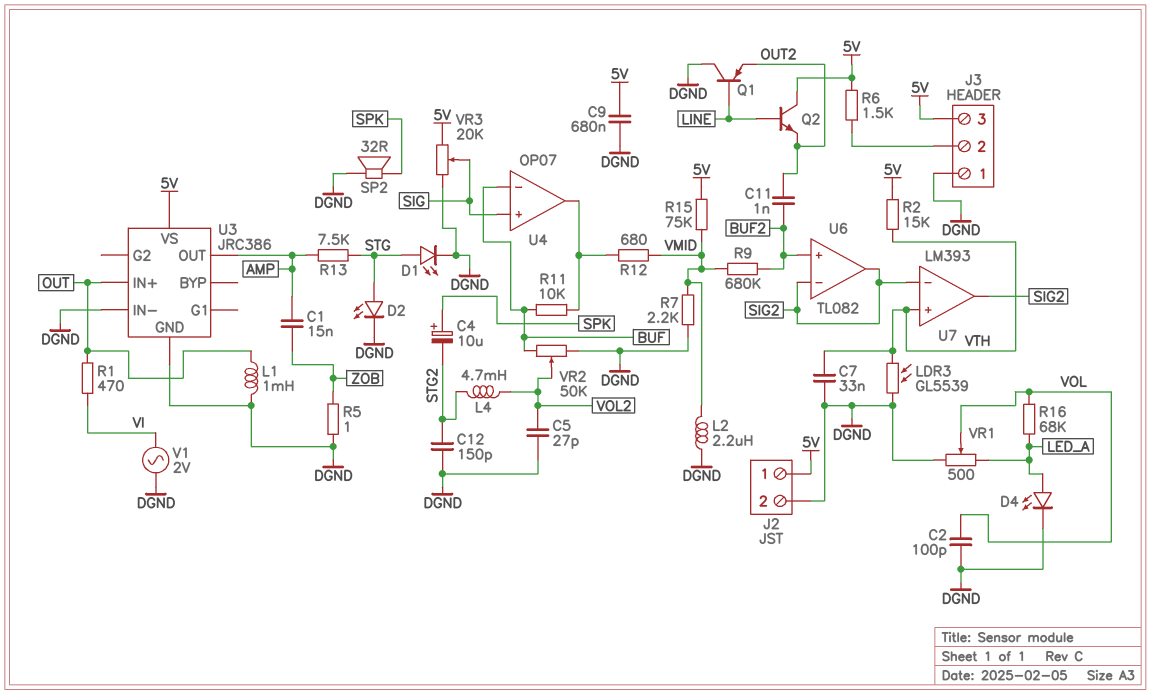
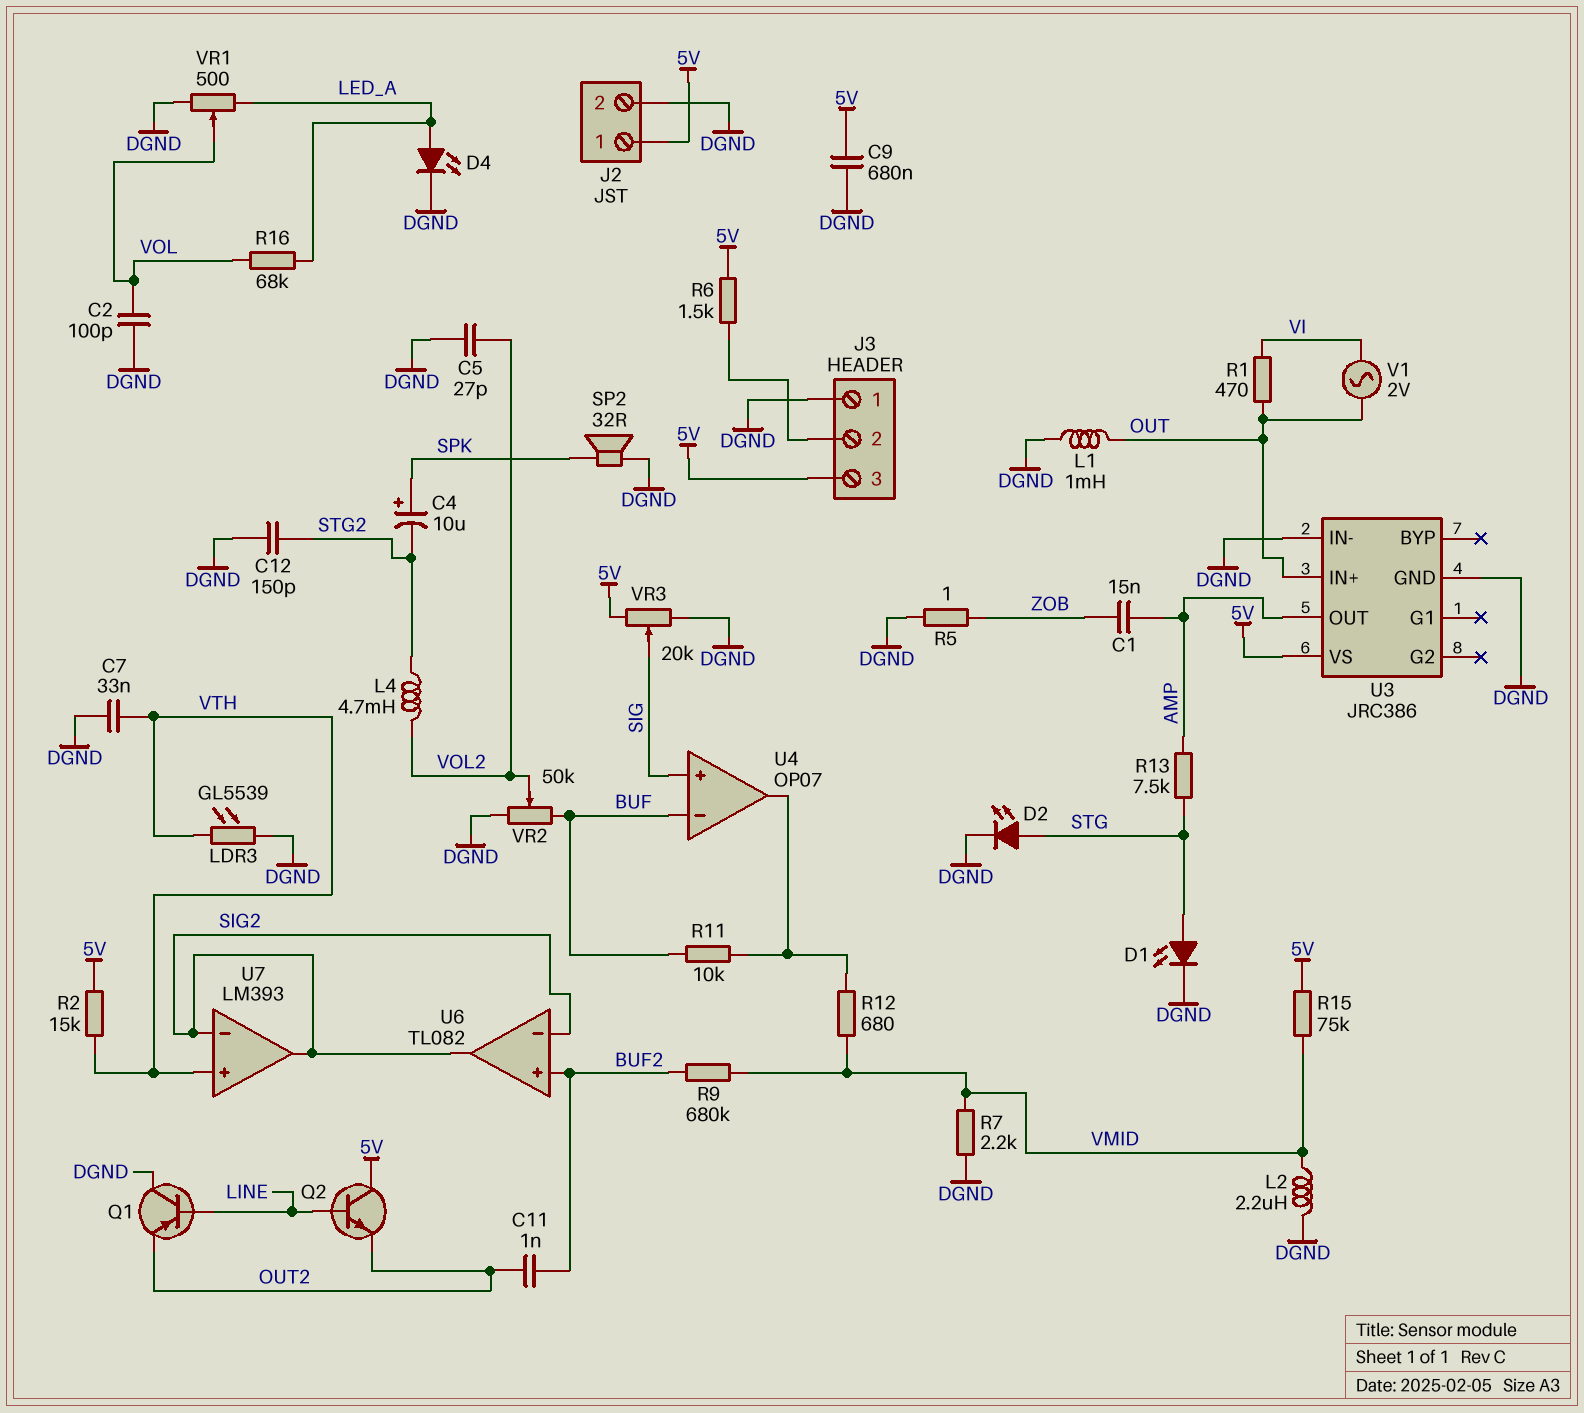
V1: AC 2V (DGND, VI) -> AC 2V (OUT, VI)

